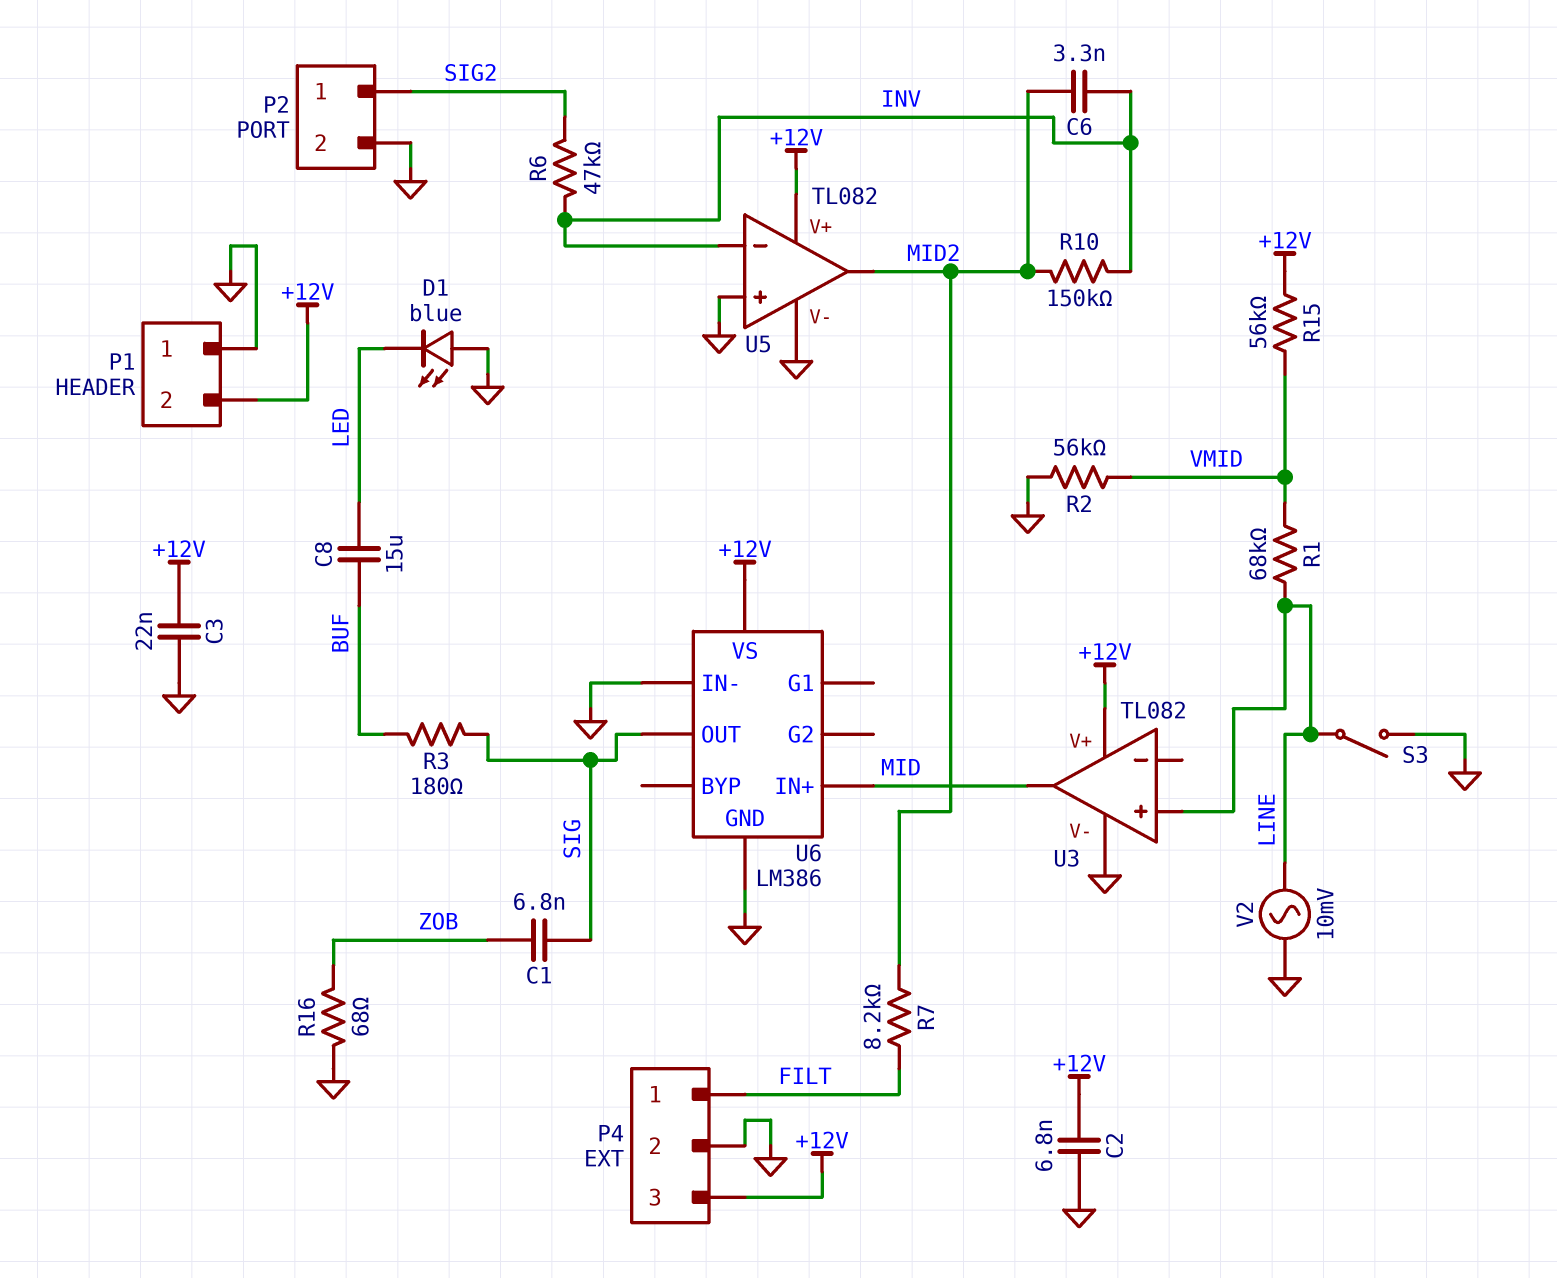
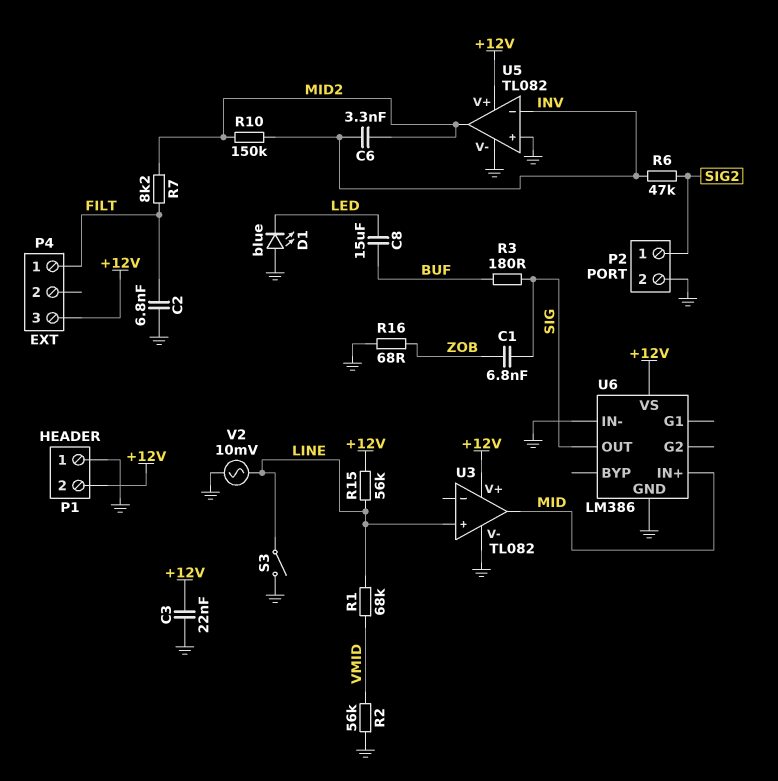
C2: 6.8nF (+12V, GND) -> 6.8nF (FILT, GND)
P4 pin 2: GND -> none
R15: 56k (+12V, VMID) -> 56k (+12V, LINE)

